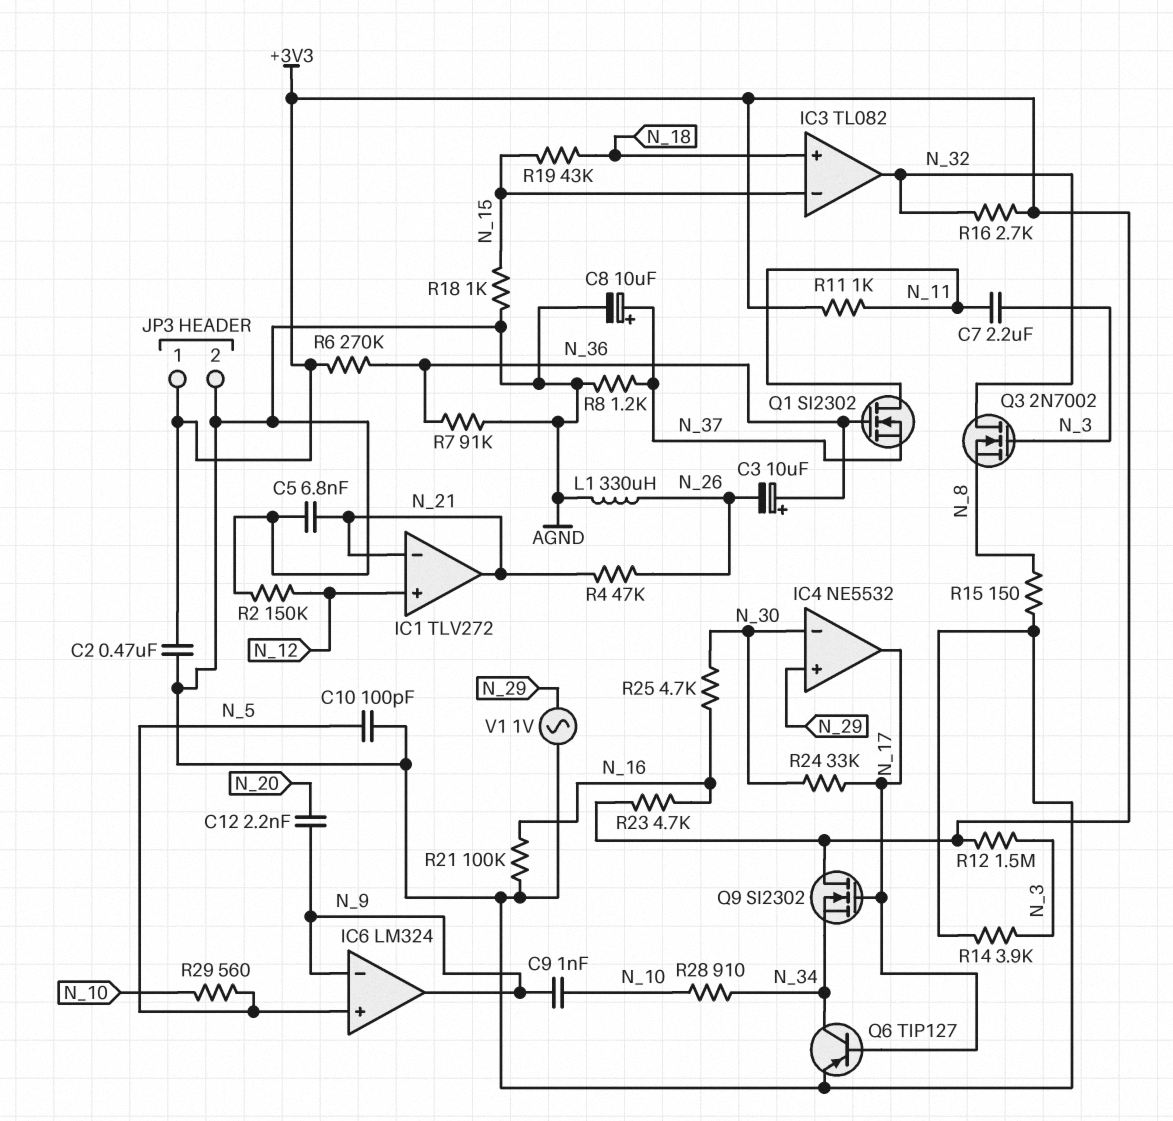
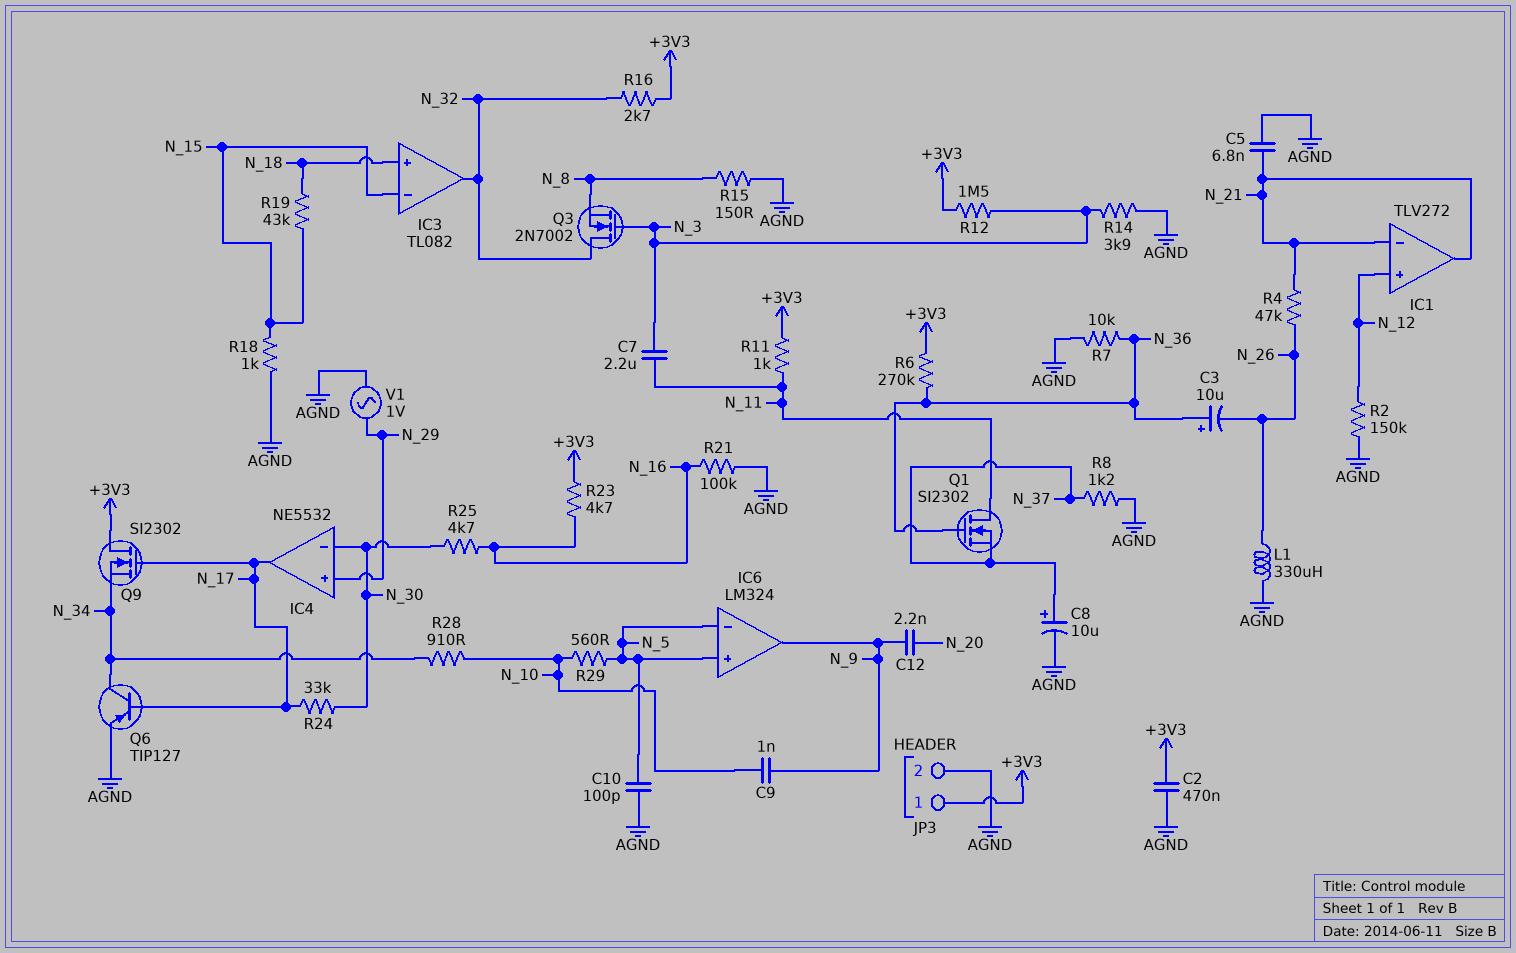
IC6 pin in-: N_9 -> N_5
R7: 91k (AGND, N_36) -> 10k (AGND, N_36)

